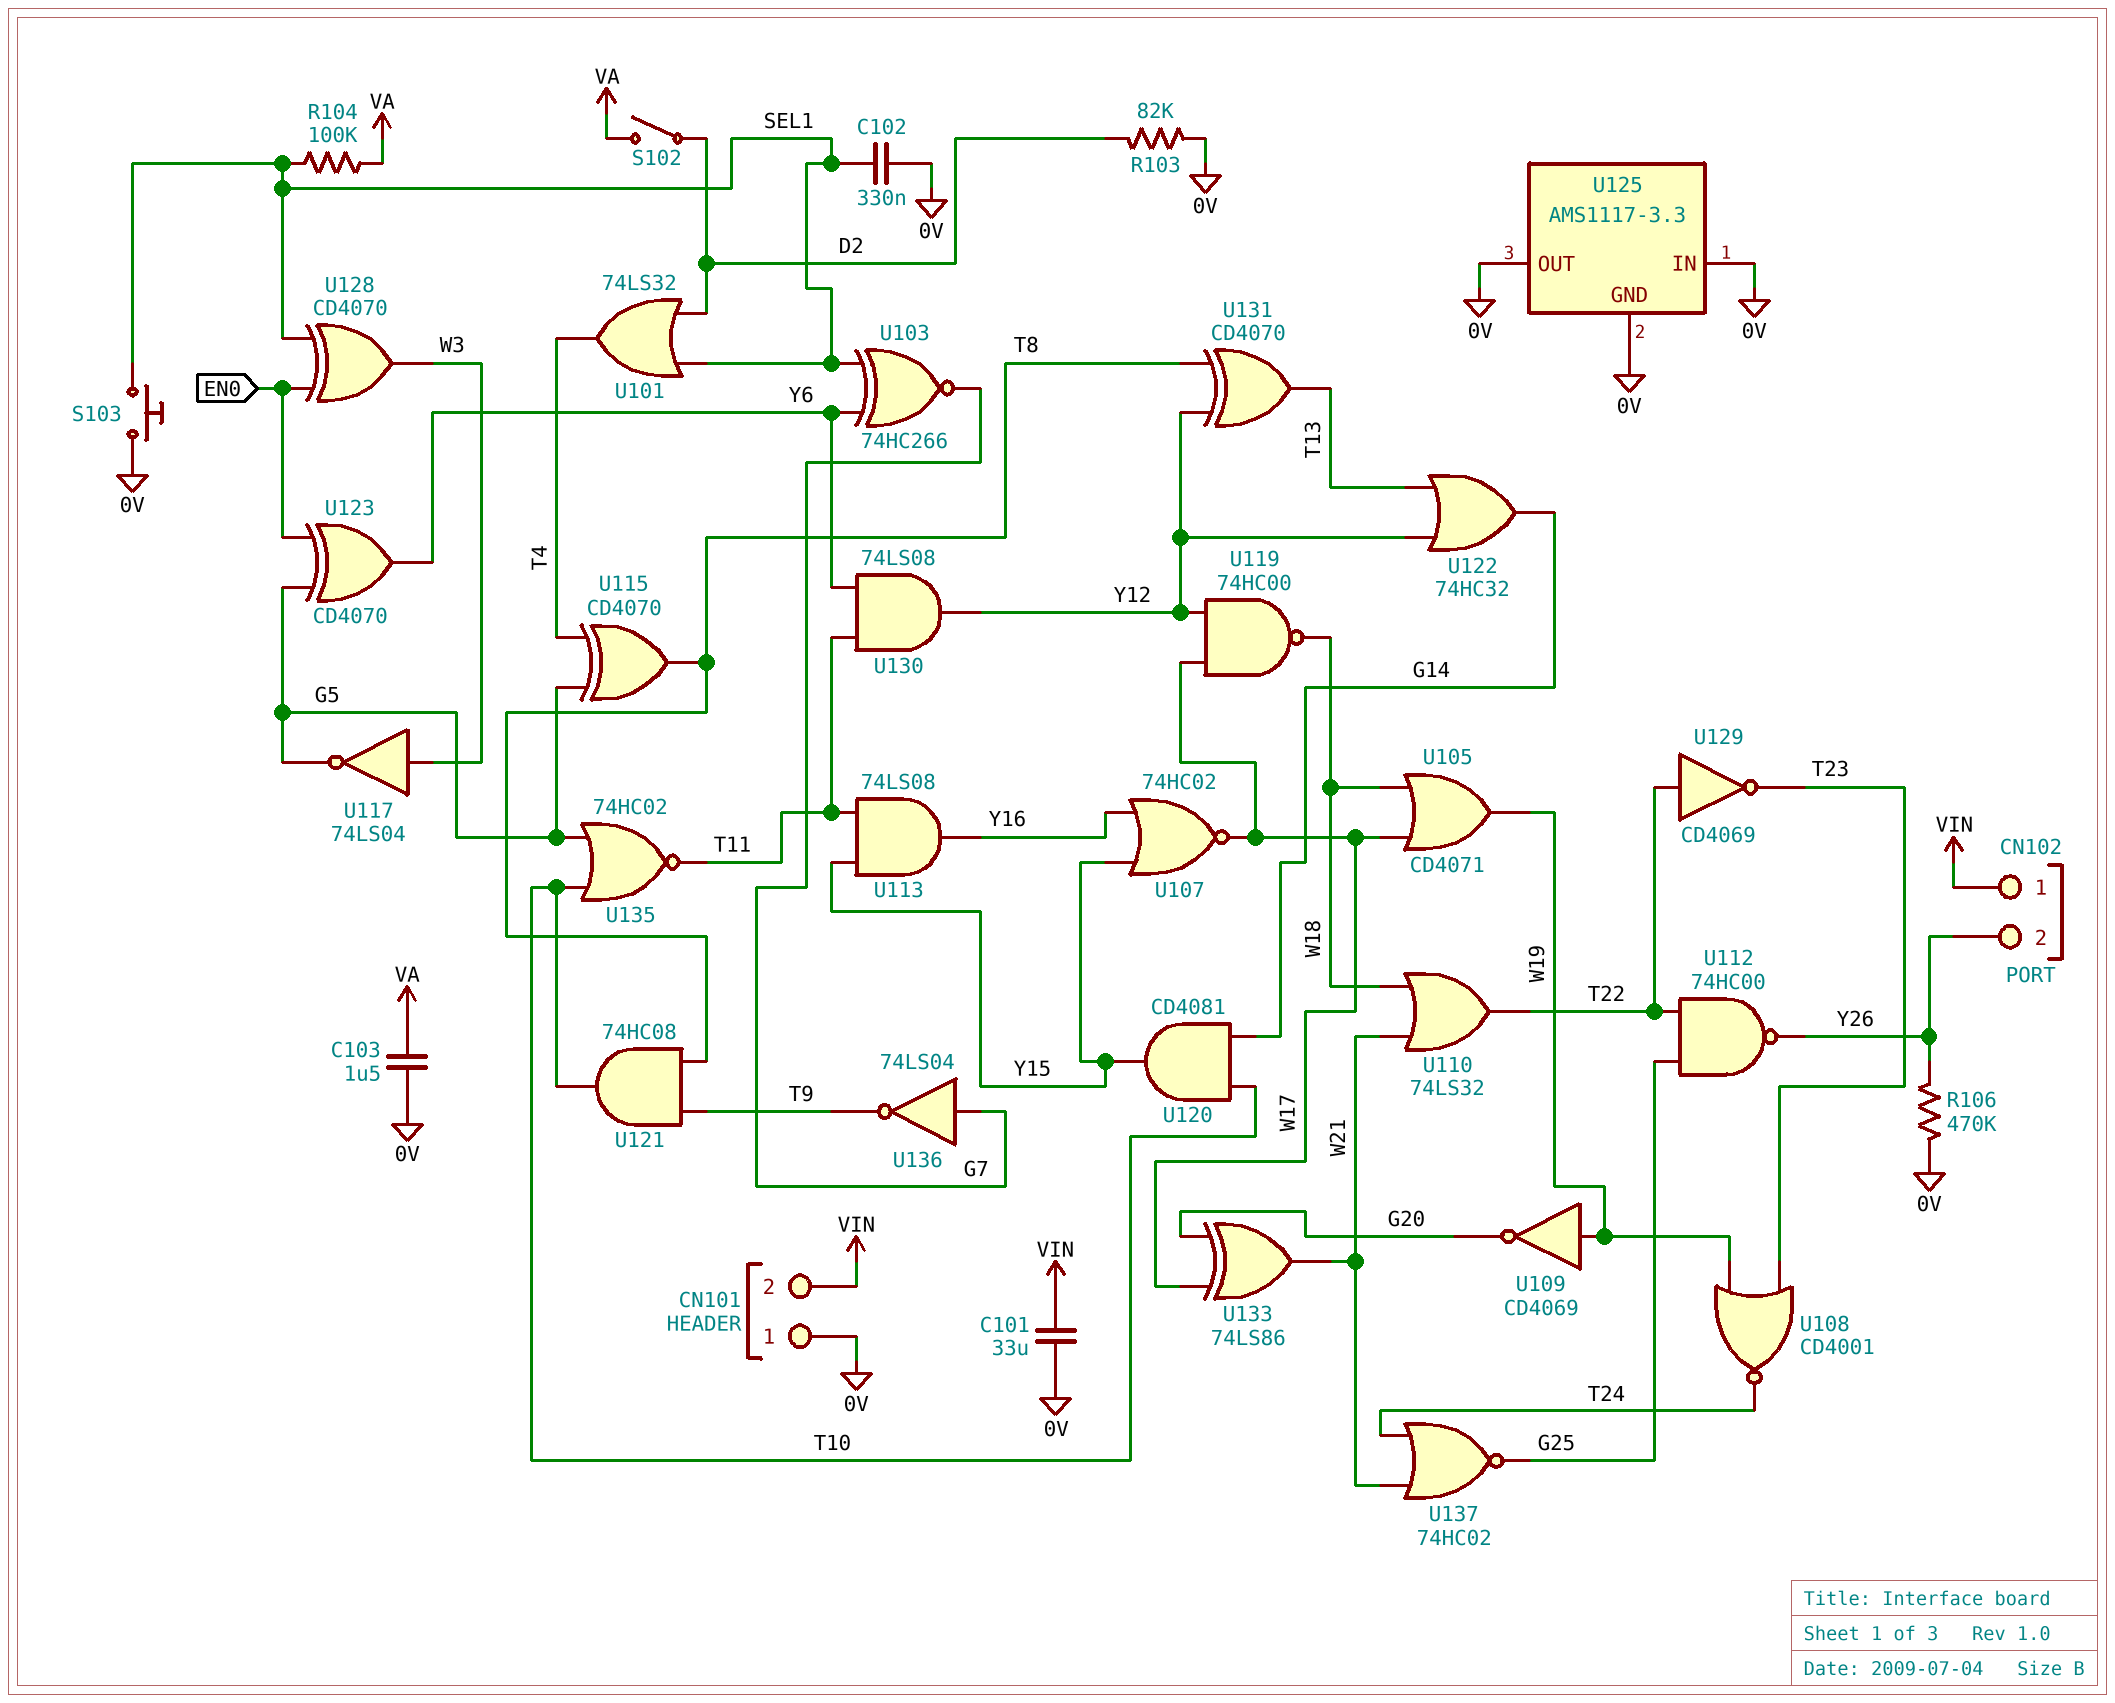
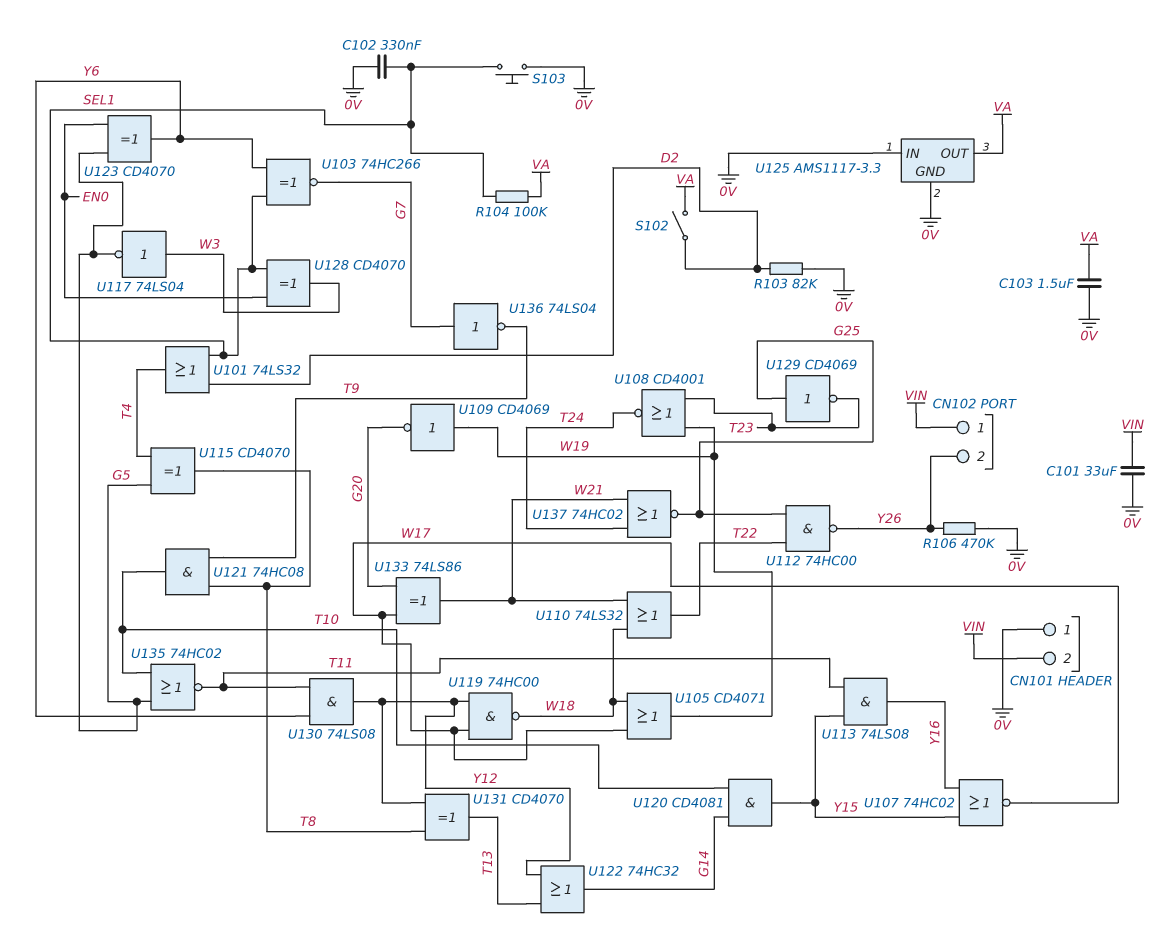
U125 pin OUT: 0V -> VA
U129: NOT CD4069 (in T22, out T23) -> NOT CD4069 (in G25, out T23)

